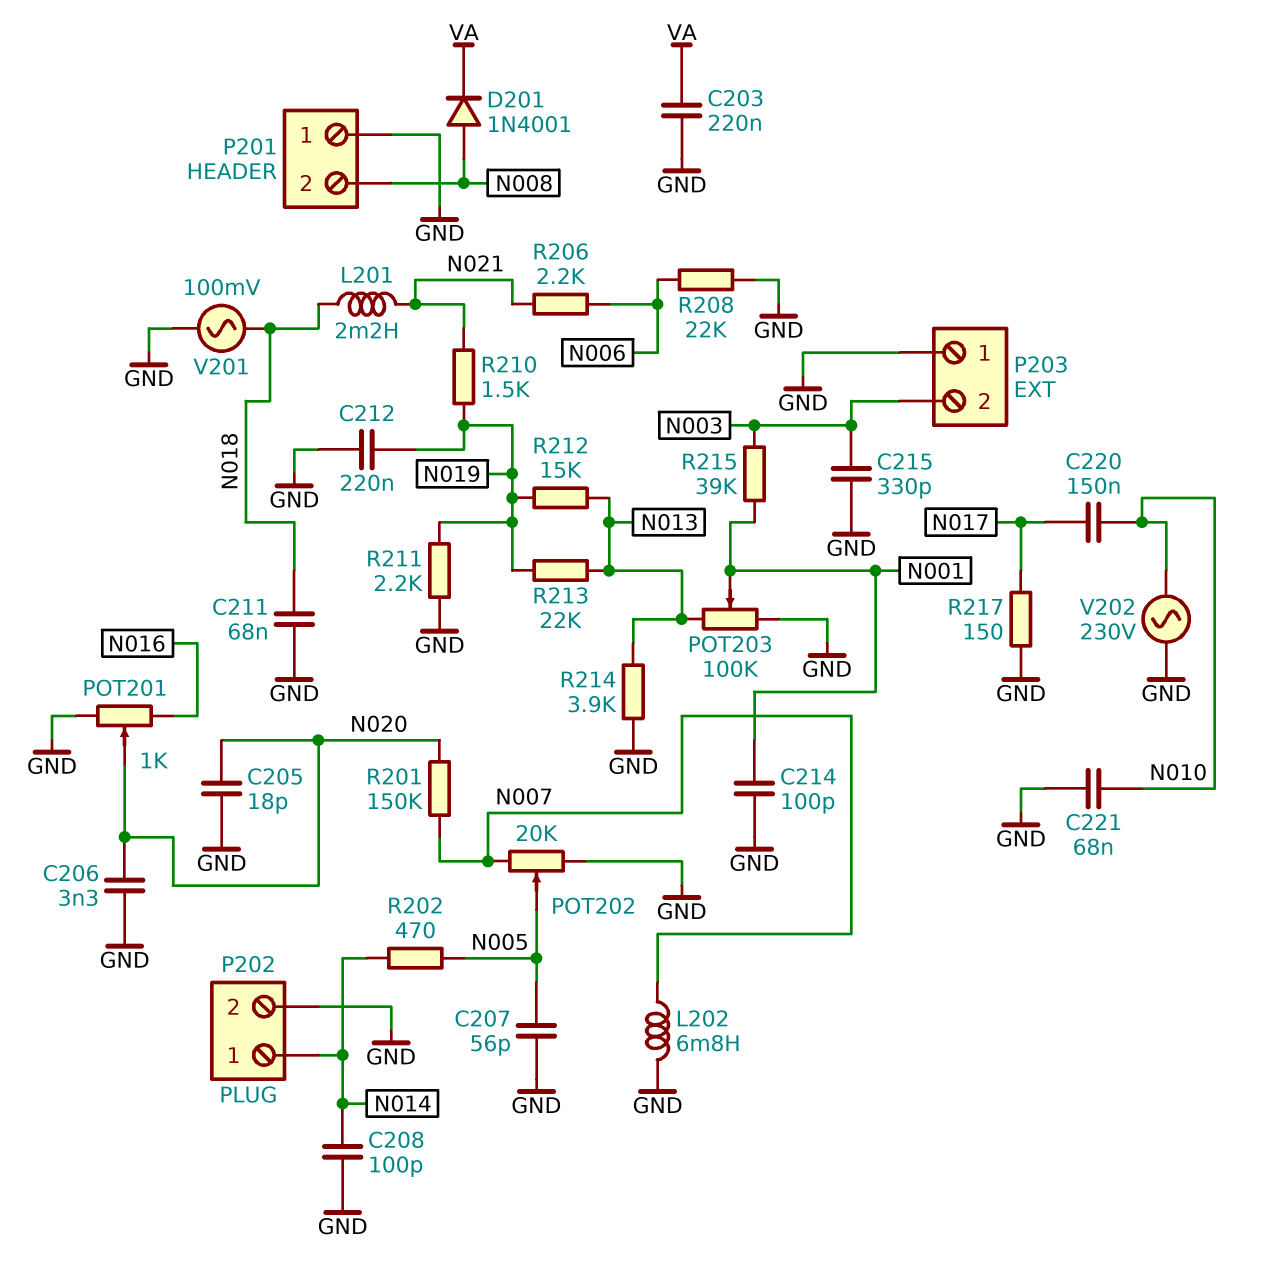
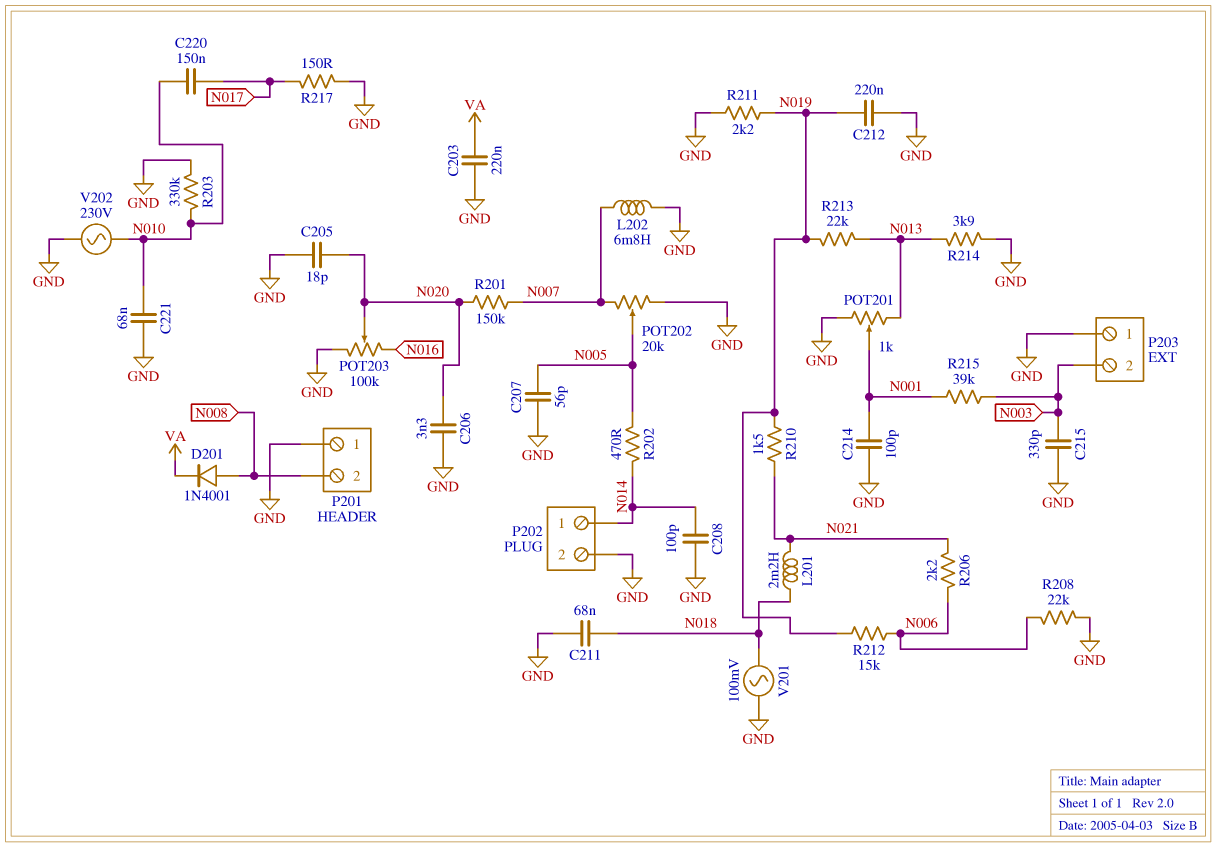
POT201: 1k (GND, N016, wiper N020) -> 1k (GND, N013, wiper N001)
POT203: 100k (GND, N013, wiper N001) -> 100k (GND, N016, wiper N020)
R203: none -> 330k (GND, N010)
R212: 15k (N013, N019) -> 15k (N006, N019)

